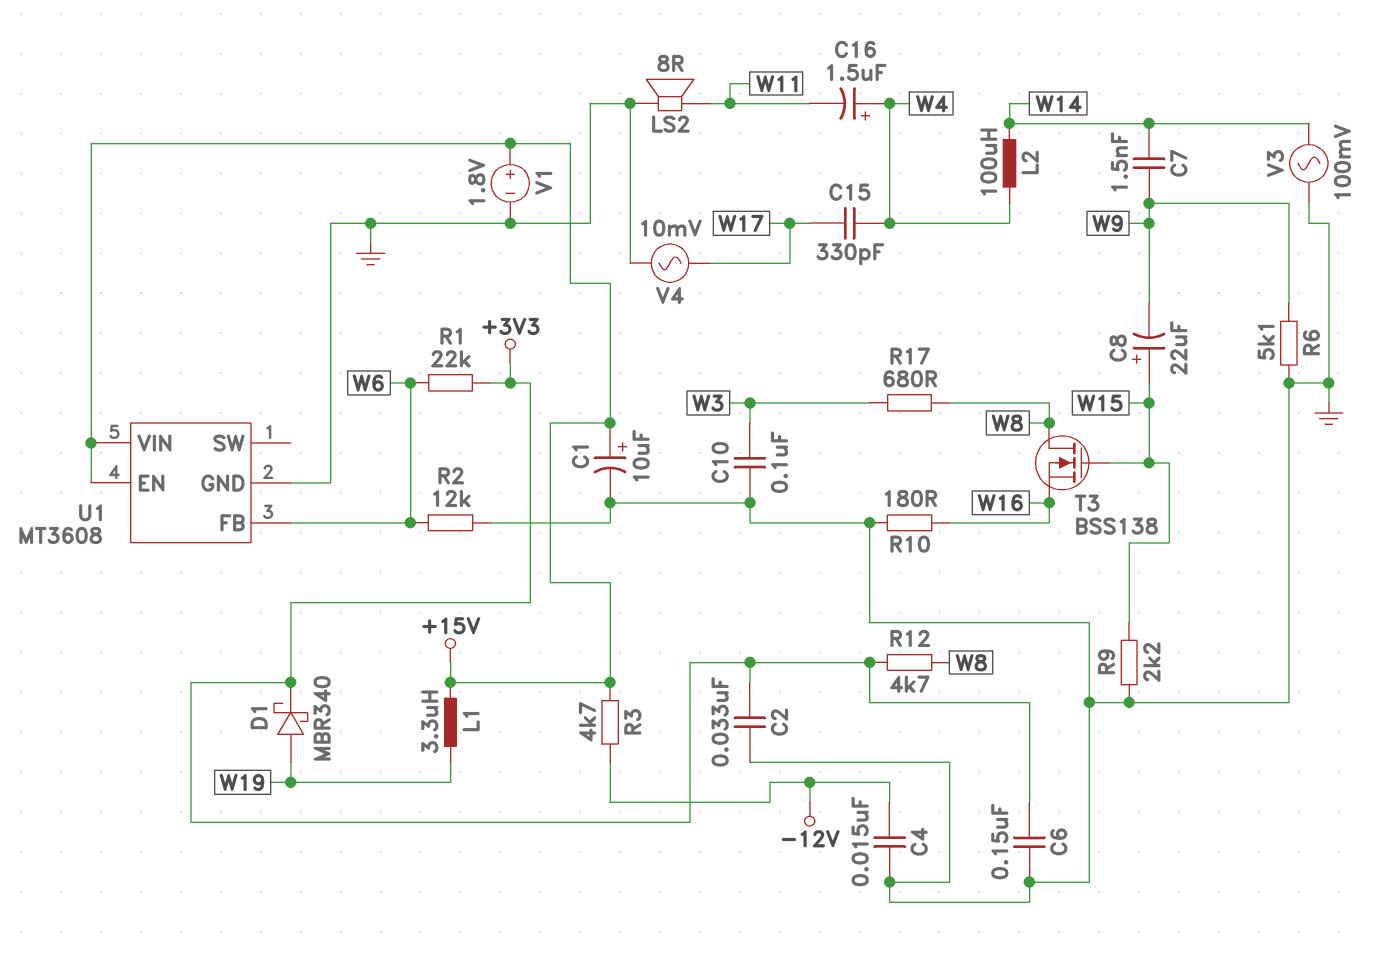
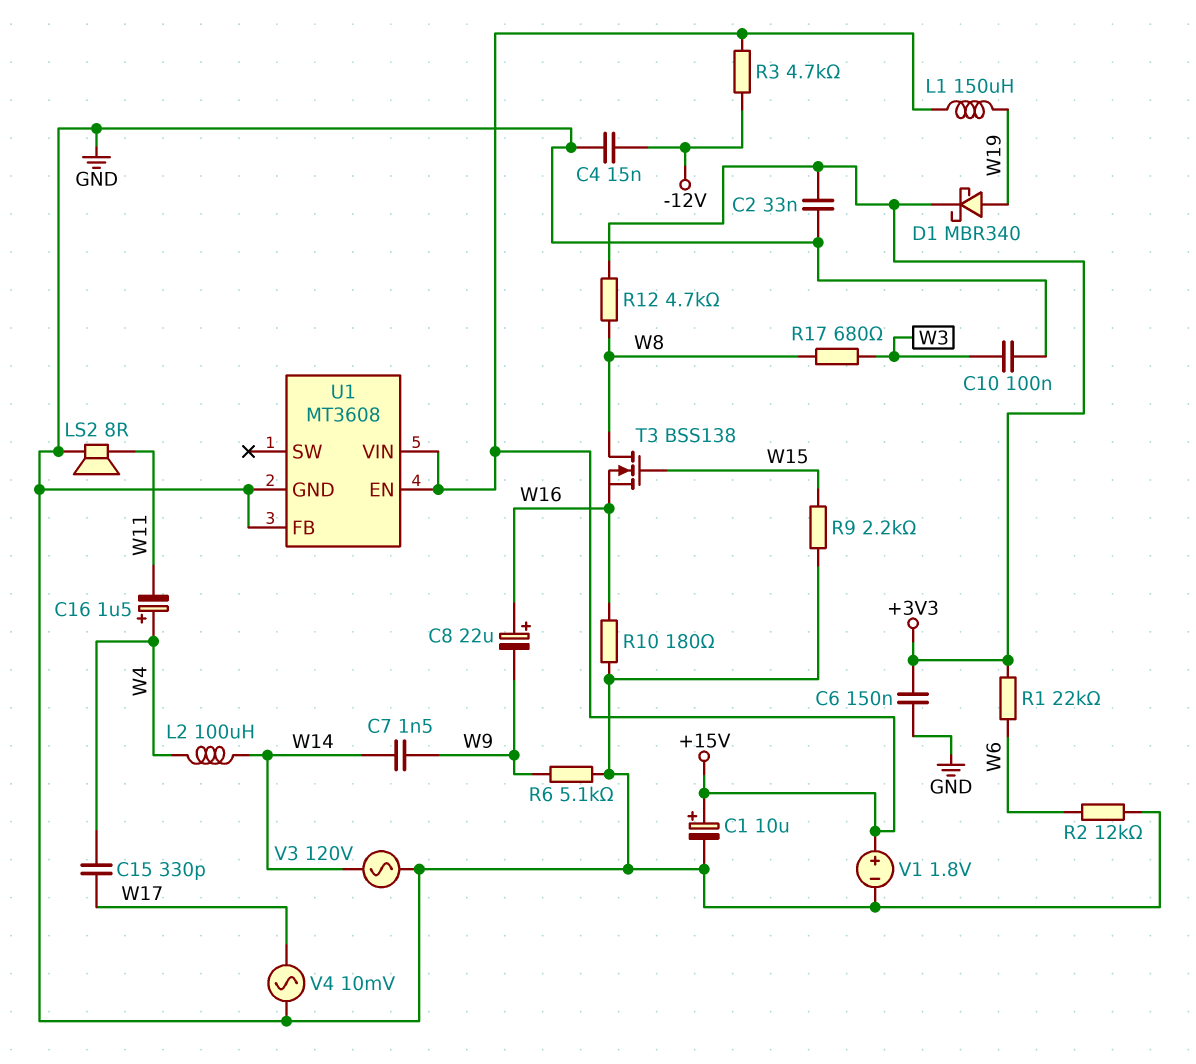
C8: 22uF (plus W15, minus W9) -> 22uF (plus W16, minus W9)
L1: 3.3uH (+15V, W19) -> 150uH (+15V, W19)
U1 pin FB: W6 -> GND
V3: AC 100mV (GND, W14) -> AC 120V (GND, W14)

